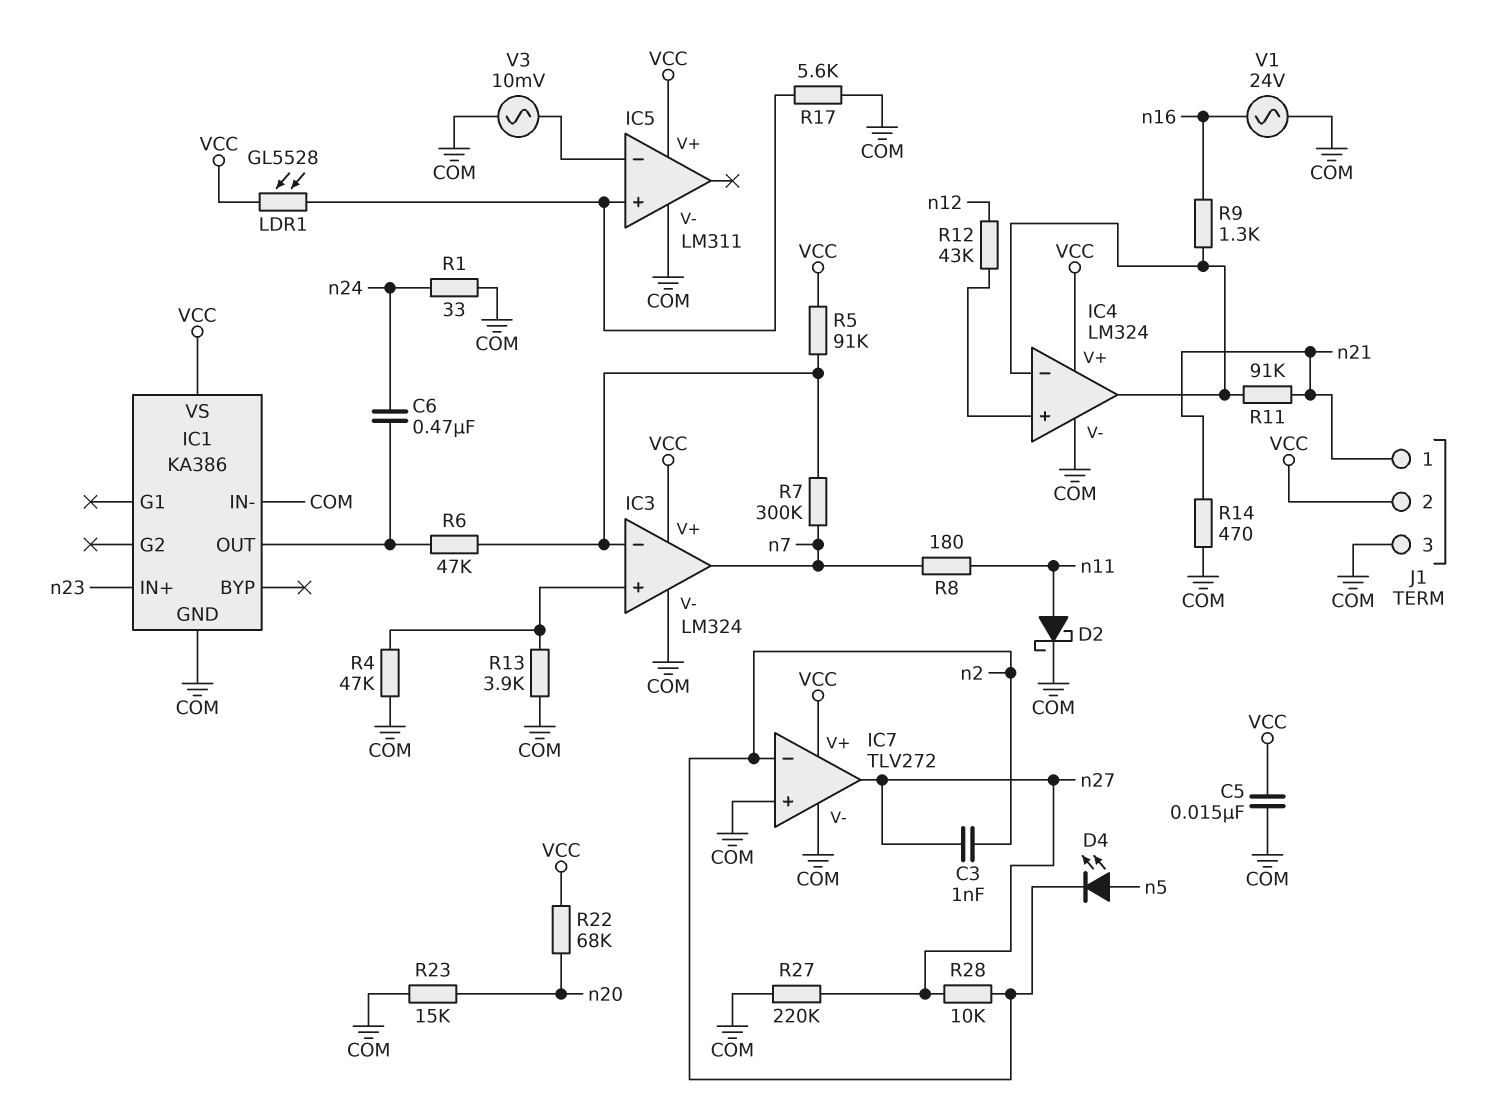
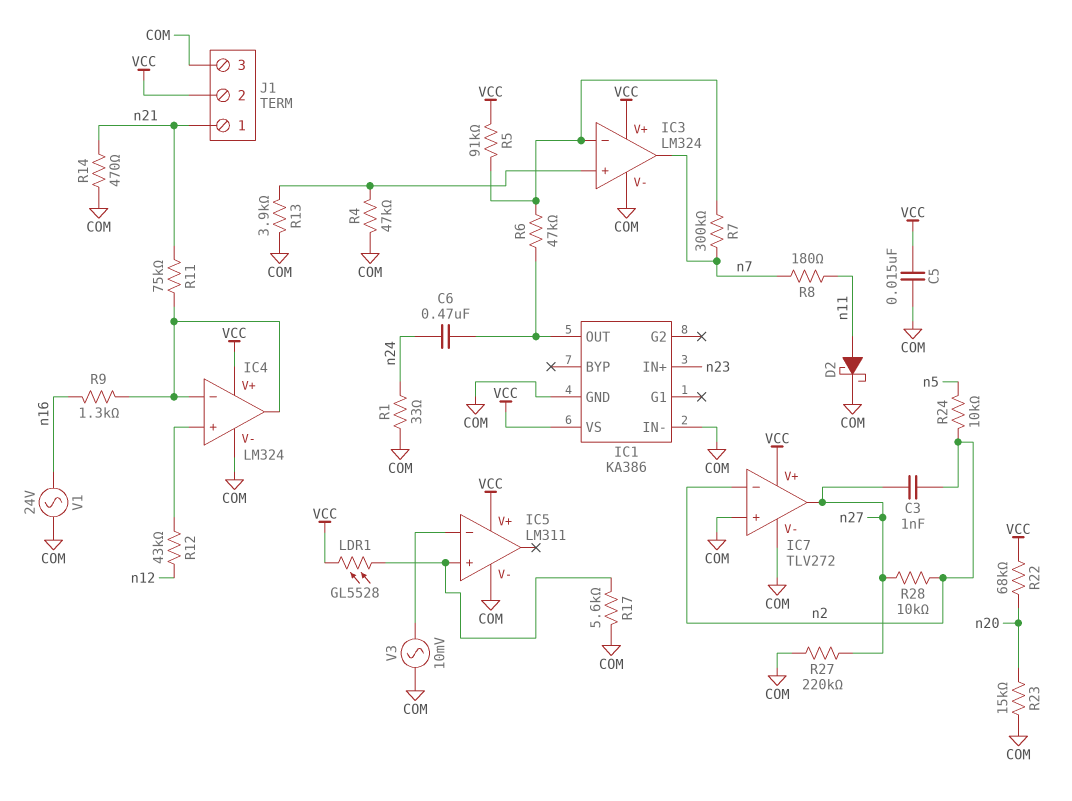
D4: LED (A n5, K n2) -> none
R11: 91k (IC4/in-, n21) -> 75k (IC4/in-, n21)
R24: none -> 10k (n2, n5)

